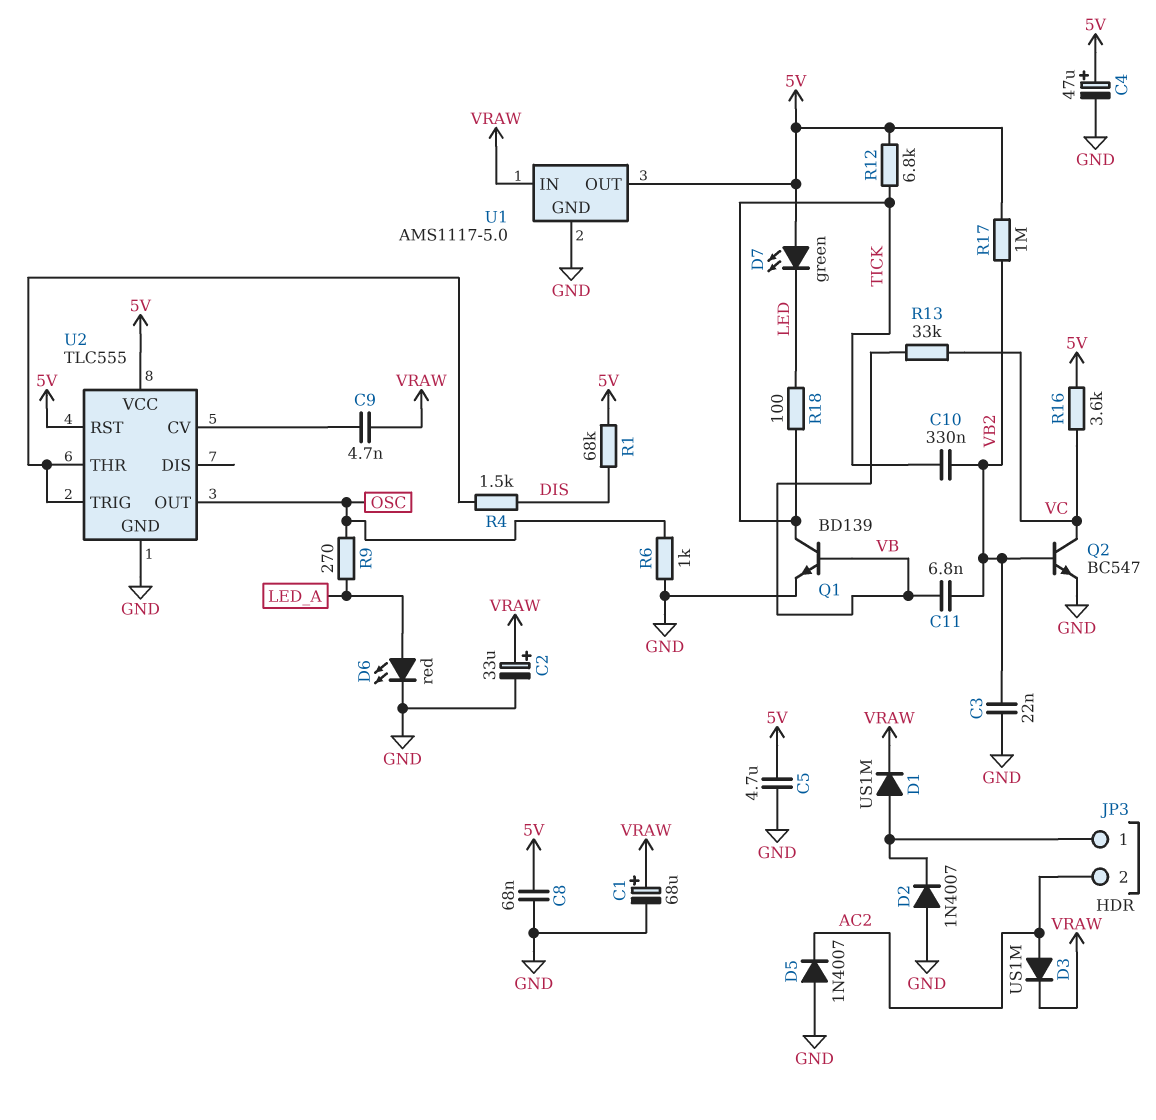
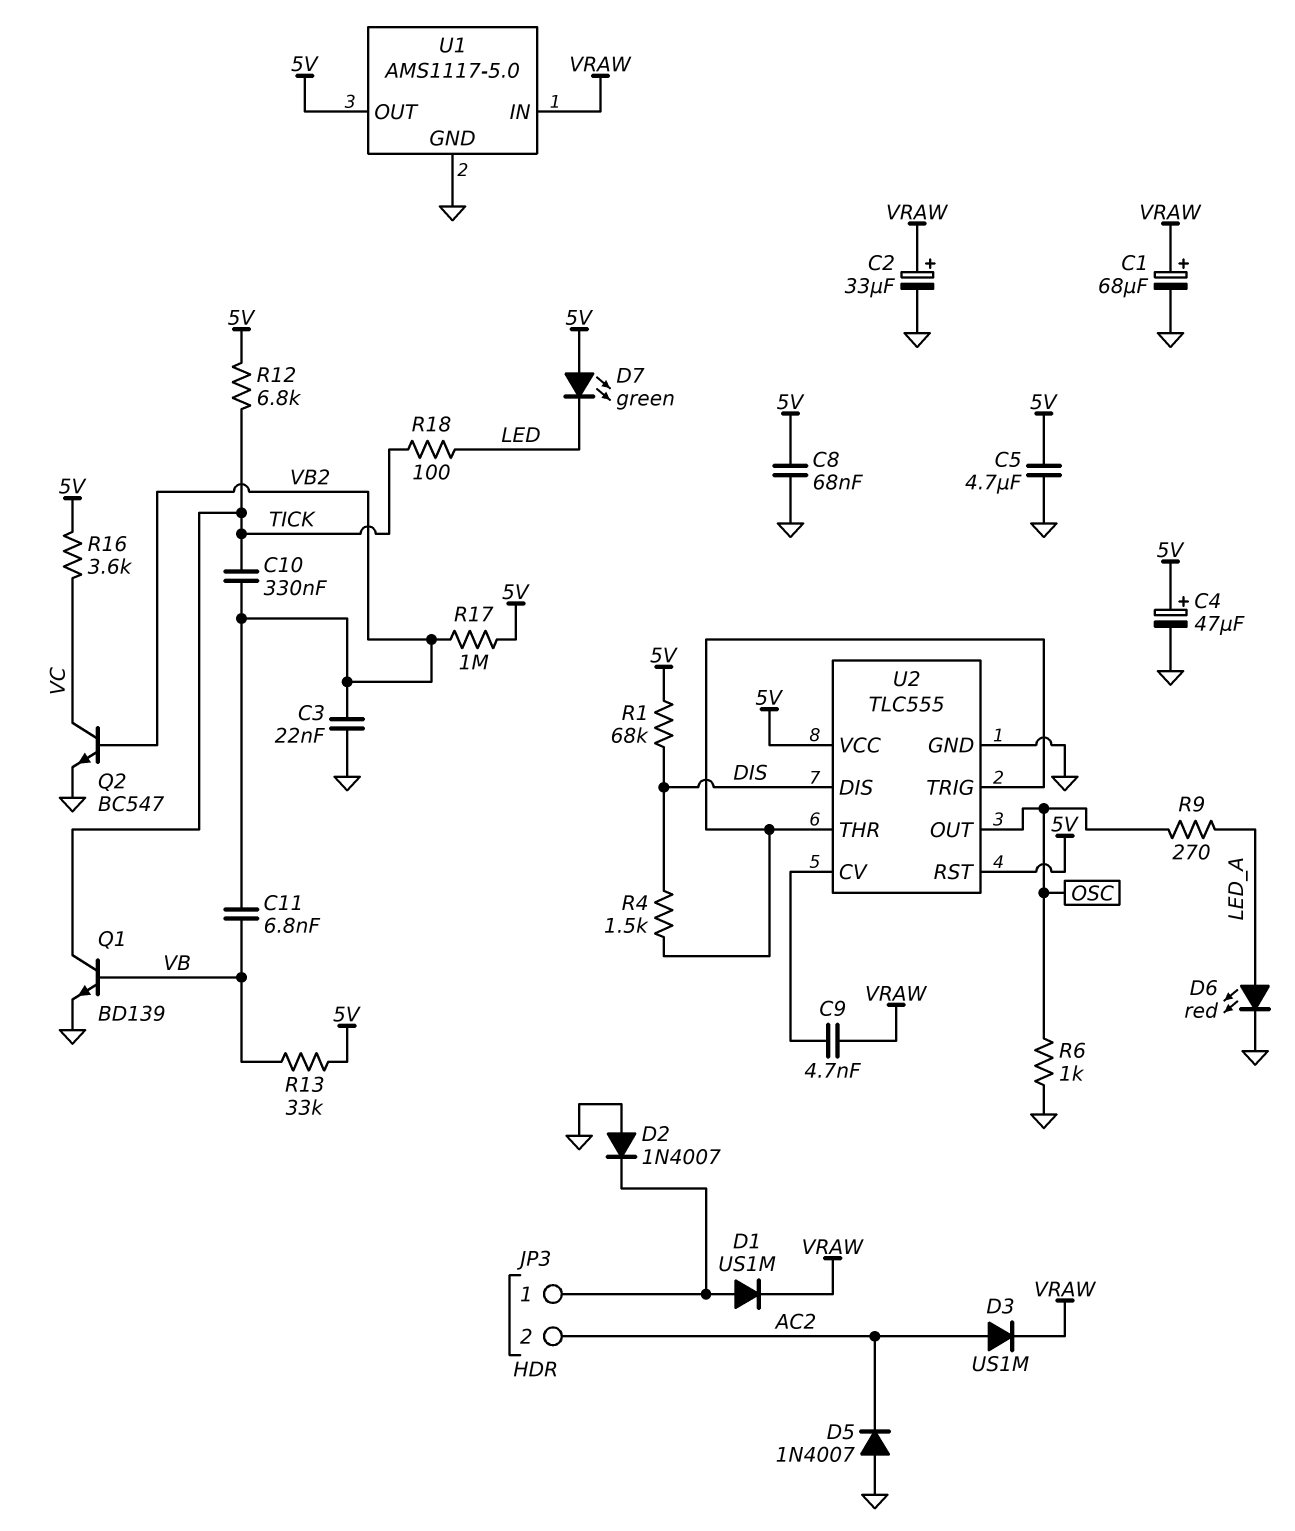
R13: 33k (VB, VC) -> 33k (5V, VB)
U2 pin DIS: none -> DIS

